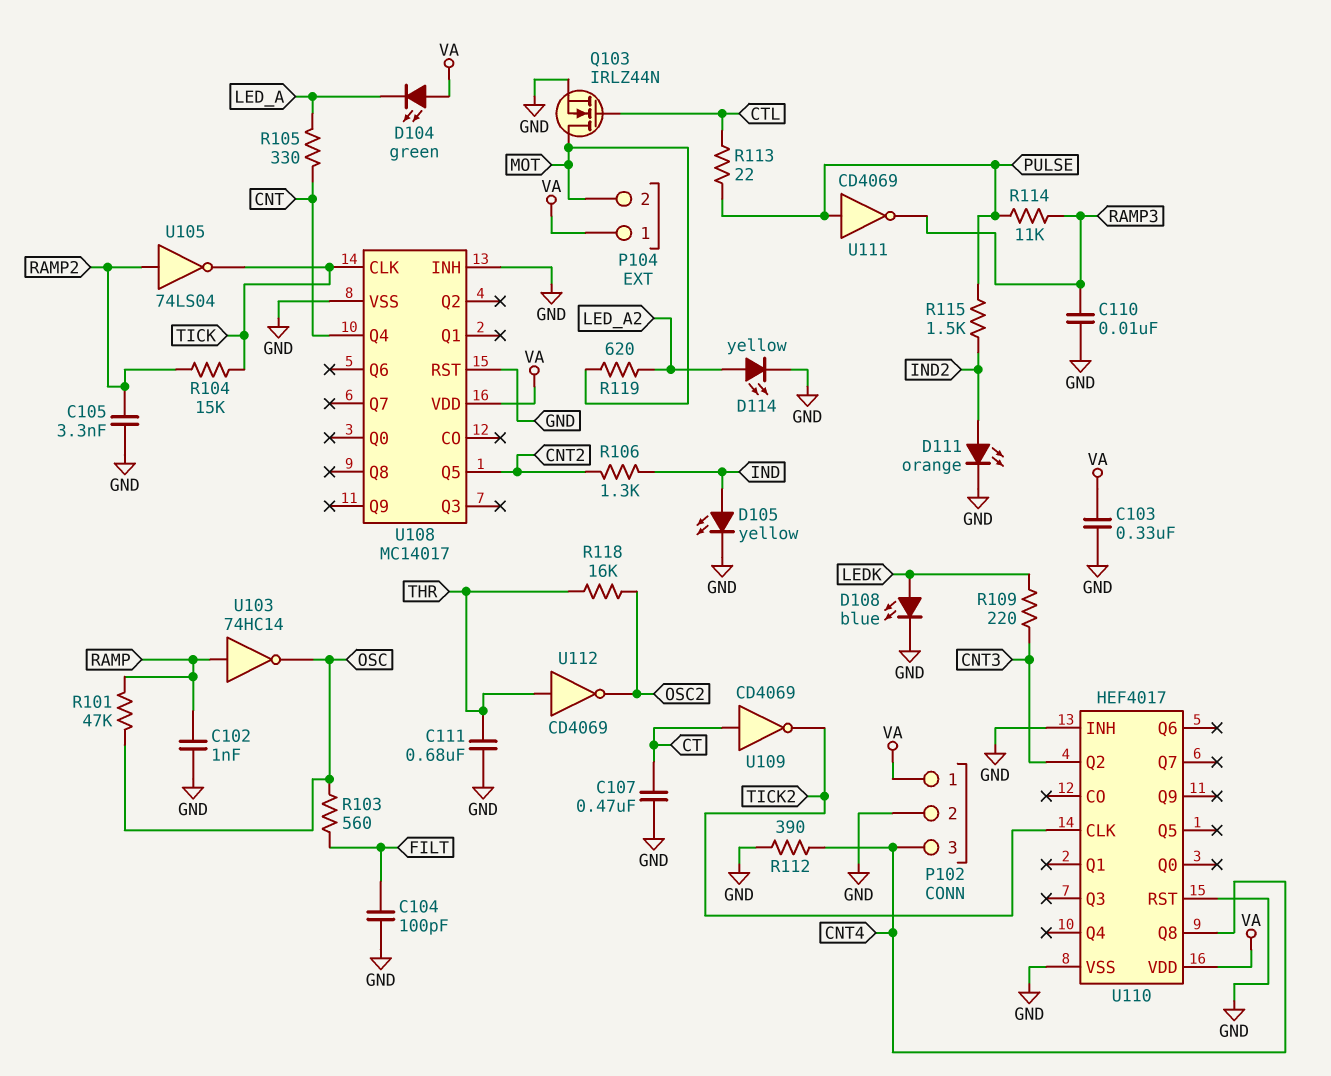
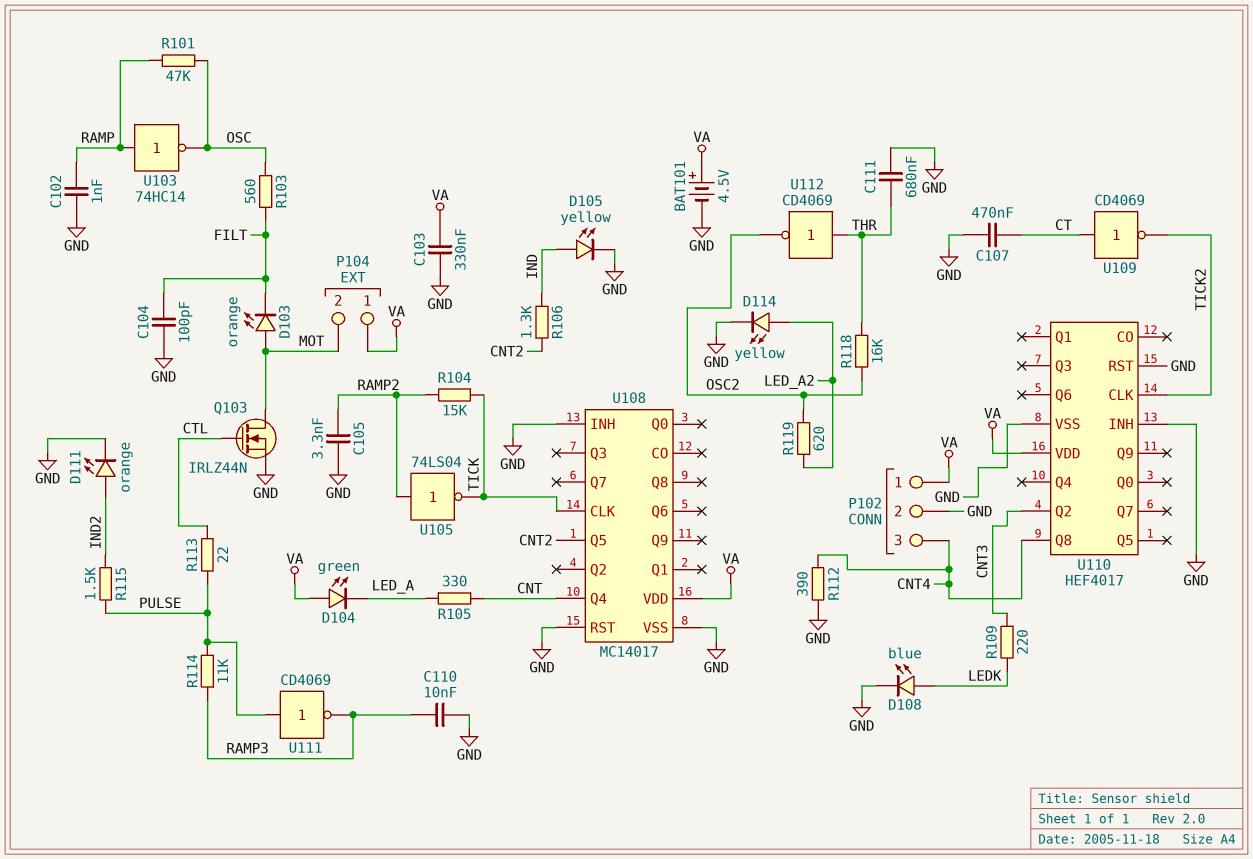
BAT101: none -> 4.5V (plus VA, minus GND)
D103: none -> LED orange (A MOT, K FILT)
R119: 620 (LED_A2, MOT) -> 620 (LED_A2, OSC2)

